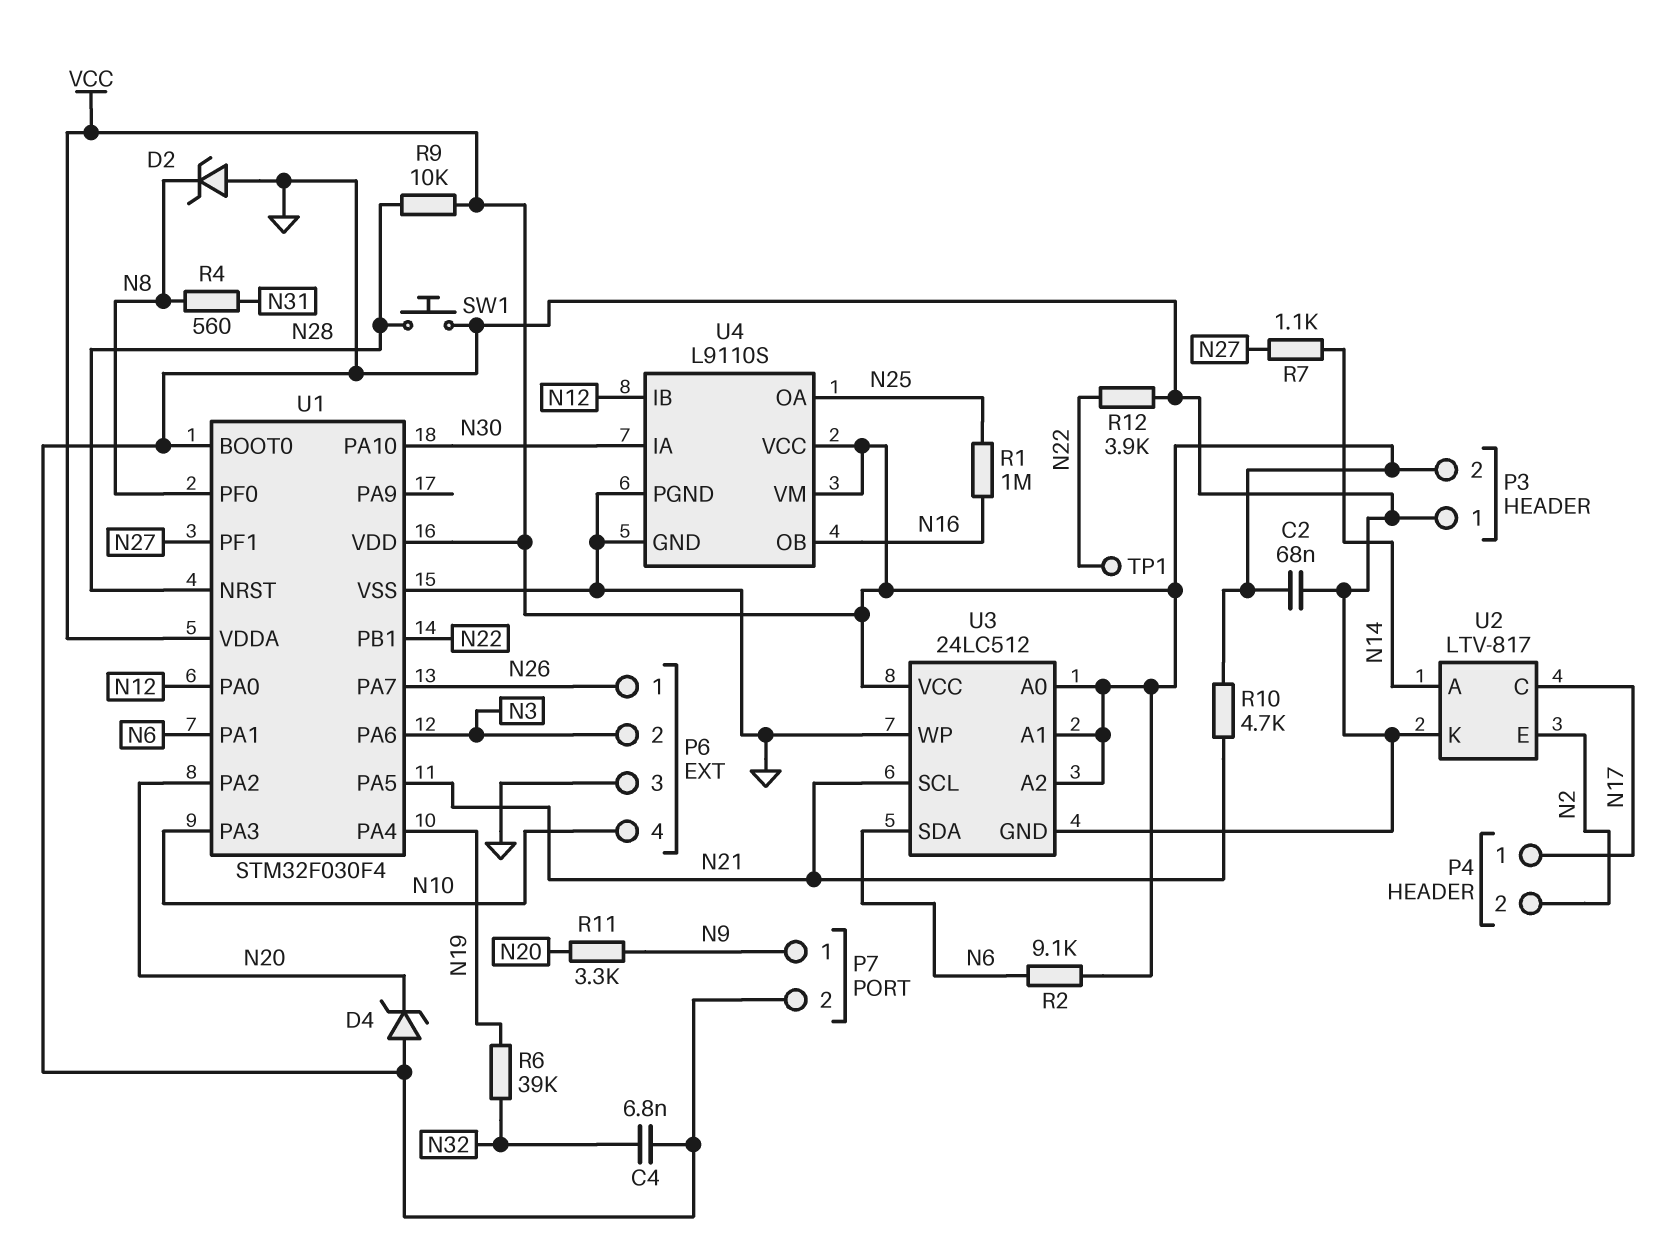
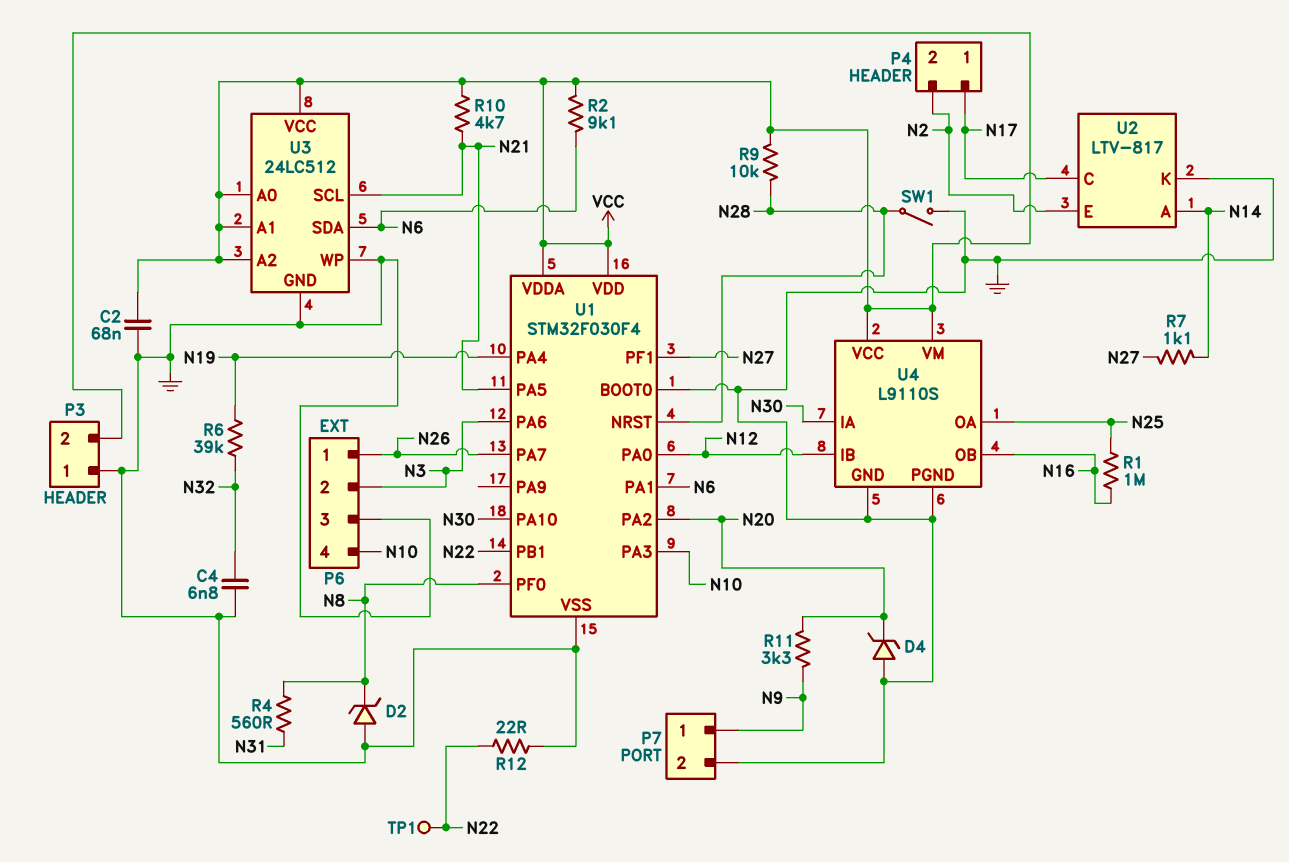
R12: 3.9k (GND, N22) -> 22 (GND, N22)
SW1: button (GND, N28) -> switch (GND, N28)

